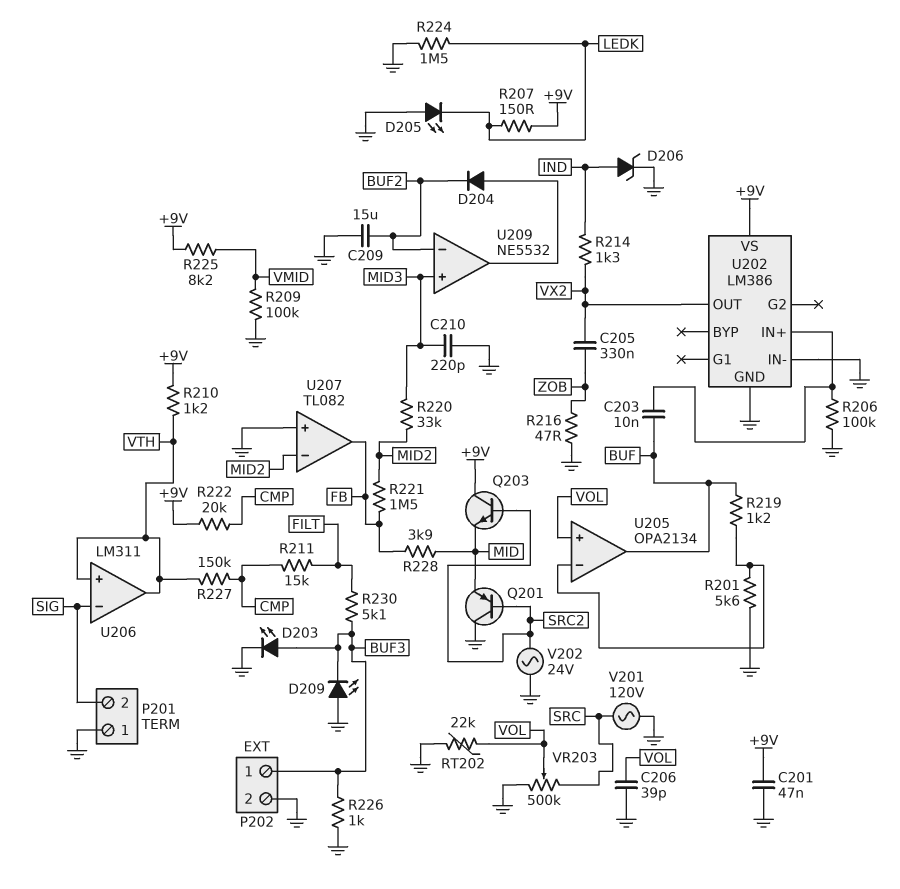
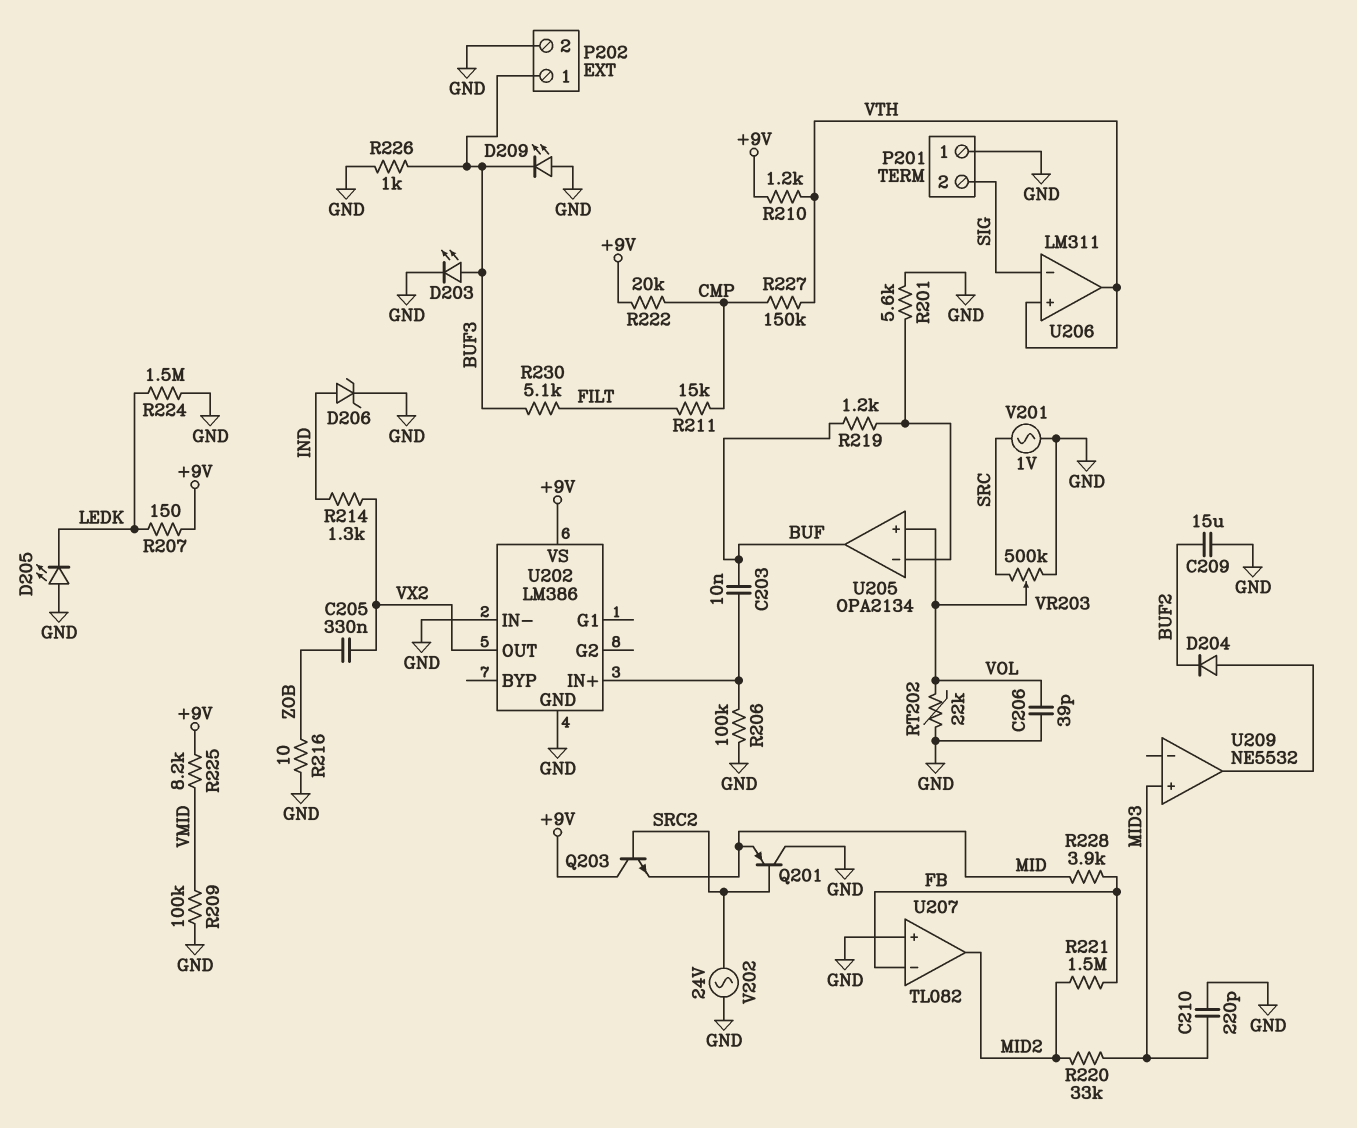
C201: 47nF (+9V, GND) -> none
R216: 47 (GND, ZOB) -> 10 (GND, ZOB)
U207 pin in-: MID2 -> FB
U207 pin out: FB -> MID2
U209 pin in-: BUF2 -> none
V201: AC 120V (GND, SRC) -> AC 1V (GND, SRC)

